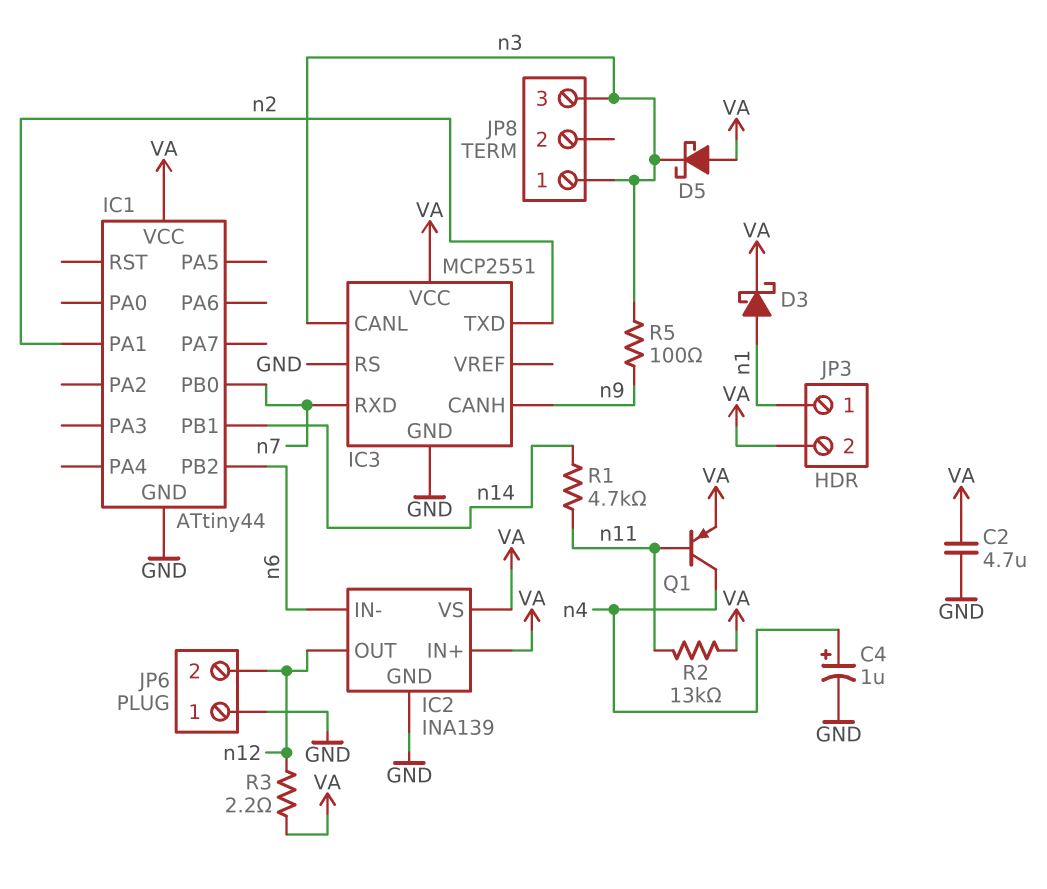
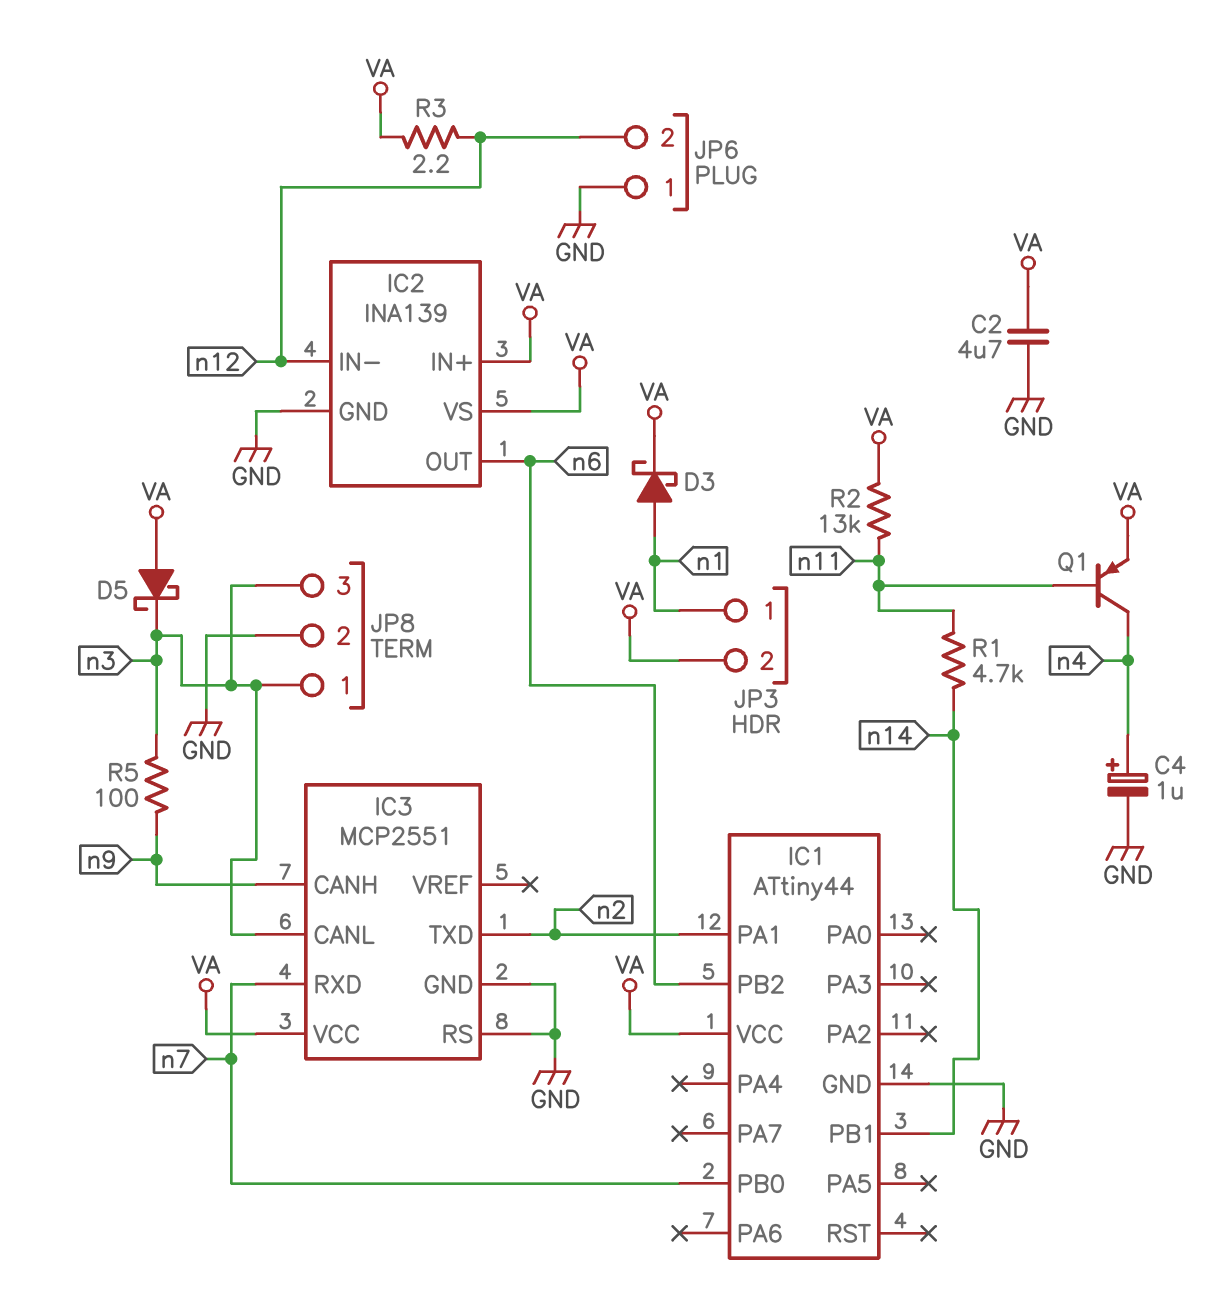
IC2 pin IN-: n6 -> n12
IC2 pin OUT: n12 -> n6
JP8 pin 2: none -> GND

